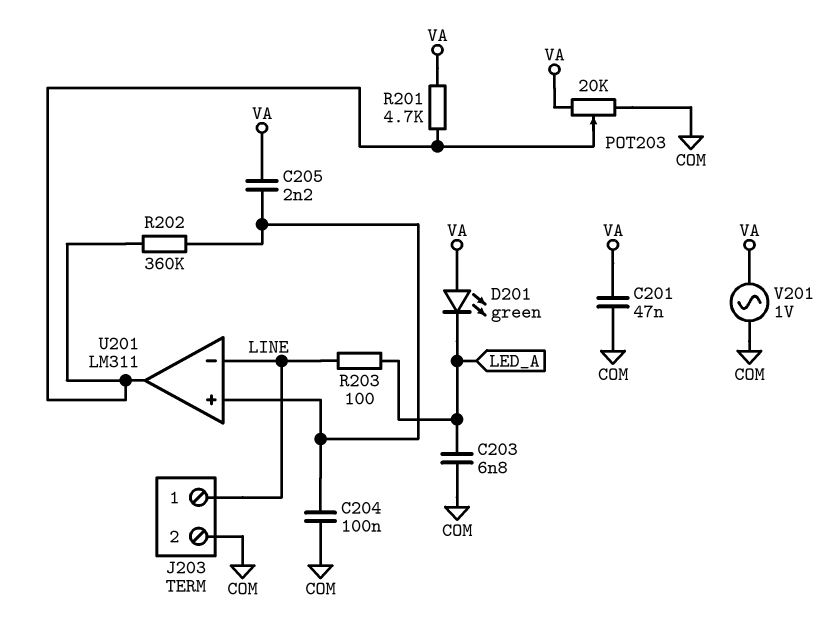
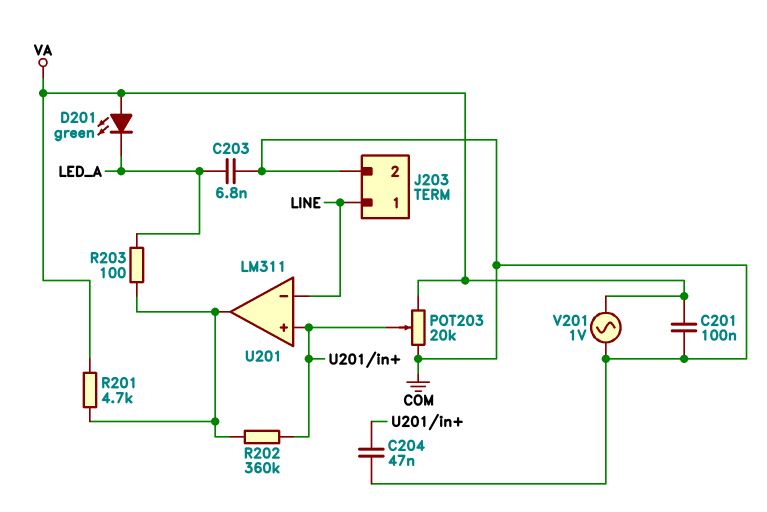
C201: 47nF (COM, VA) -> 100nF (COM, VA)
C204: 100nF (COM, U201/in+) -> 47nF (COM, U201/in+)
C205: 2.2nF (U201/in+, VA) -> none
POT203: 20k (COM, VA, wiper U201/out) -> 20k (COM, VA, wiper U201/in+)
R203: 100 (LED_A, LINE) -> 100 (LED_A, U201/out)

